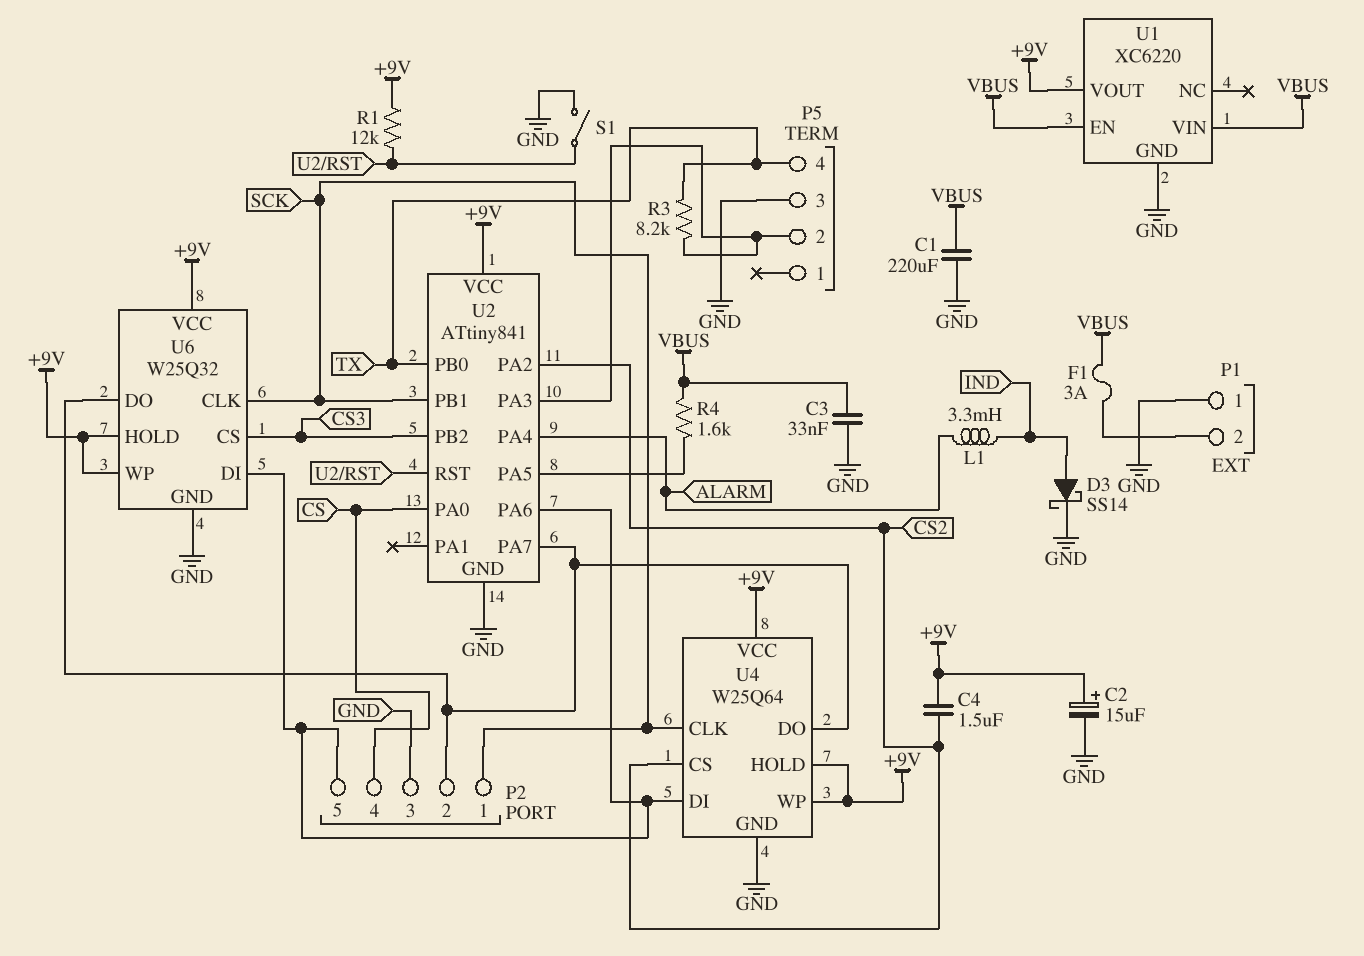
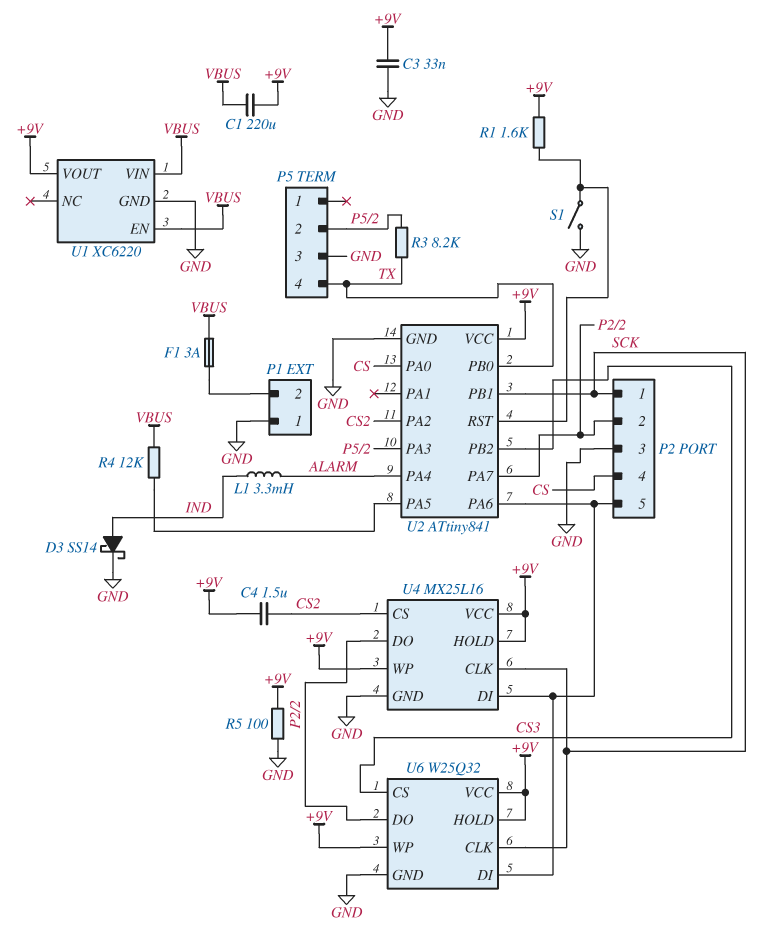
C1: 220uF (GND, VBUS) -> 220uF (+9V, VBUS)
C2: 15uF (plus +9V, minus GND) -> none
C3: 33nF (GND, VBUS) -> 33nF (+9V, GND)
R1: 12k (+9V, U2/RST) -> 1.6k (+9V, U2/RST)
R4: 1.6k (U2/PA5, VBUS) -> 12k (U2/PA5, VBUS)
R5: none -> 100 (+9V, GND)
U4: W25Q64 -> MX25L16

